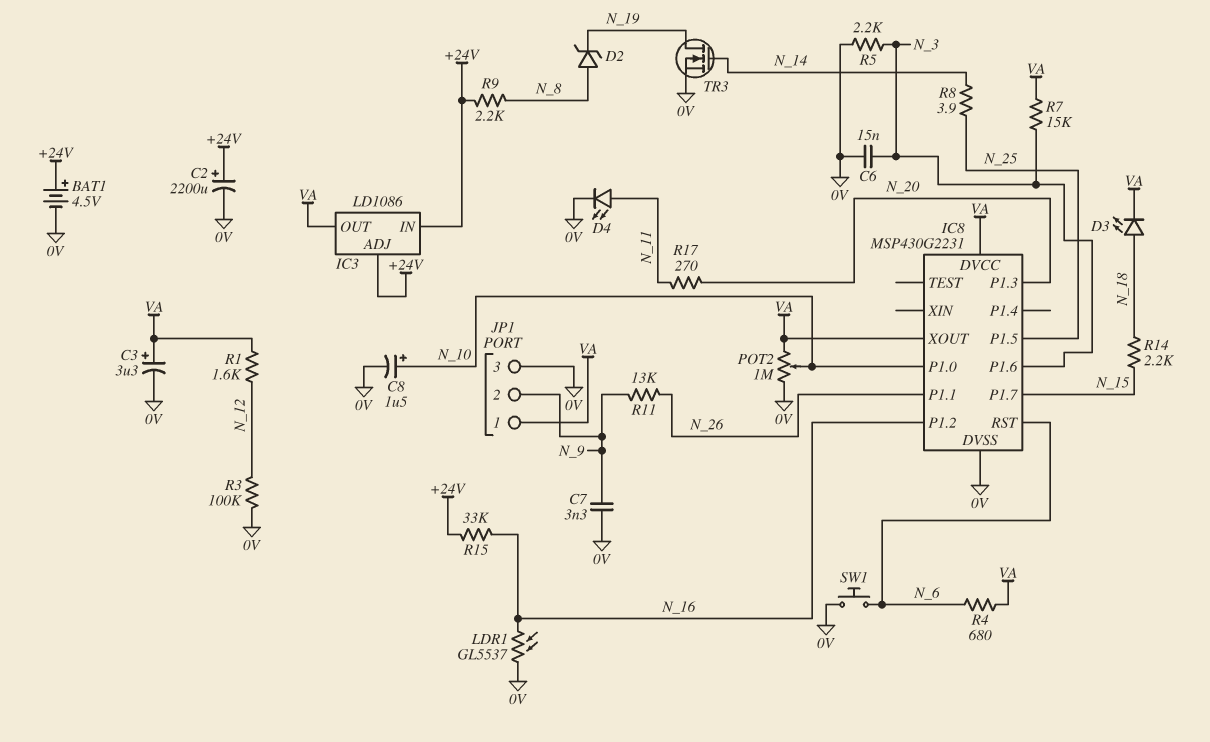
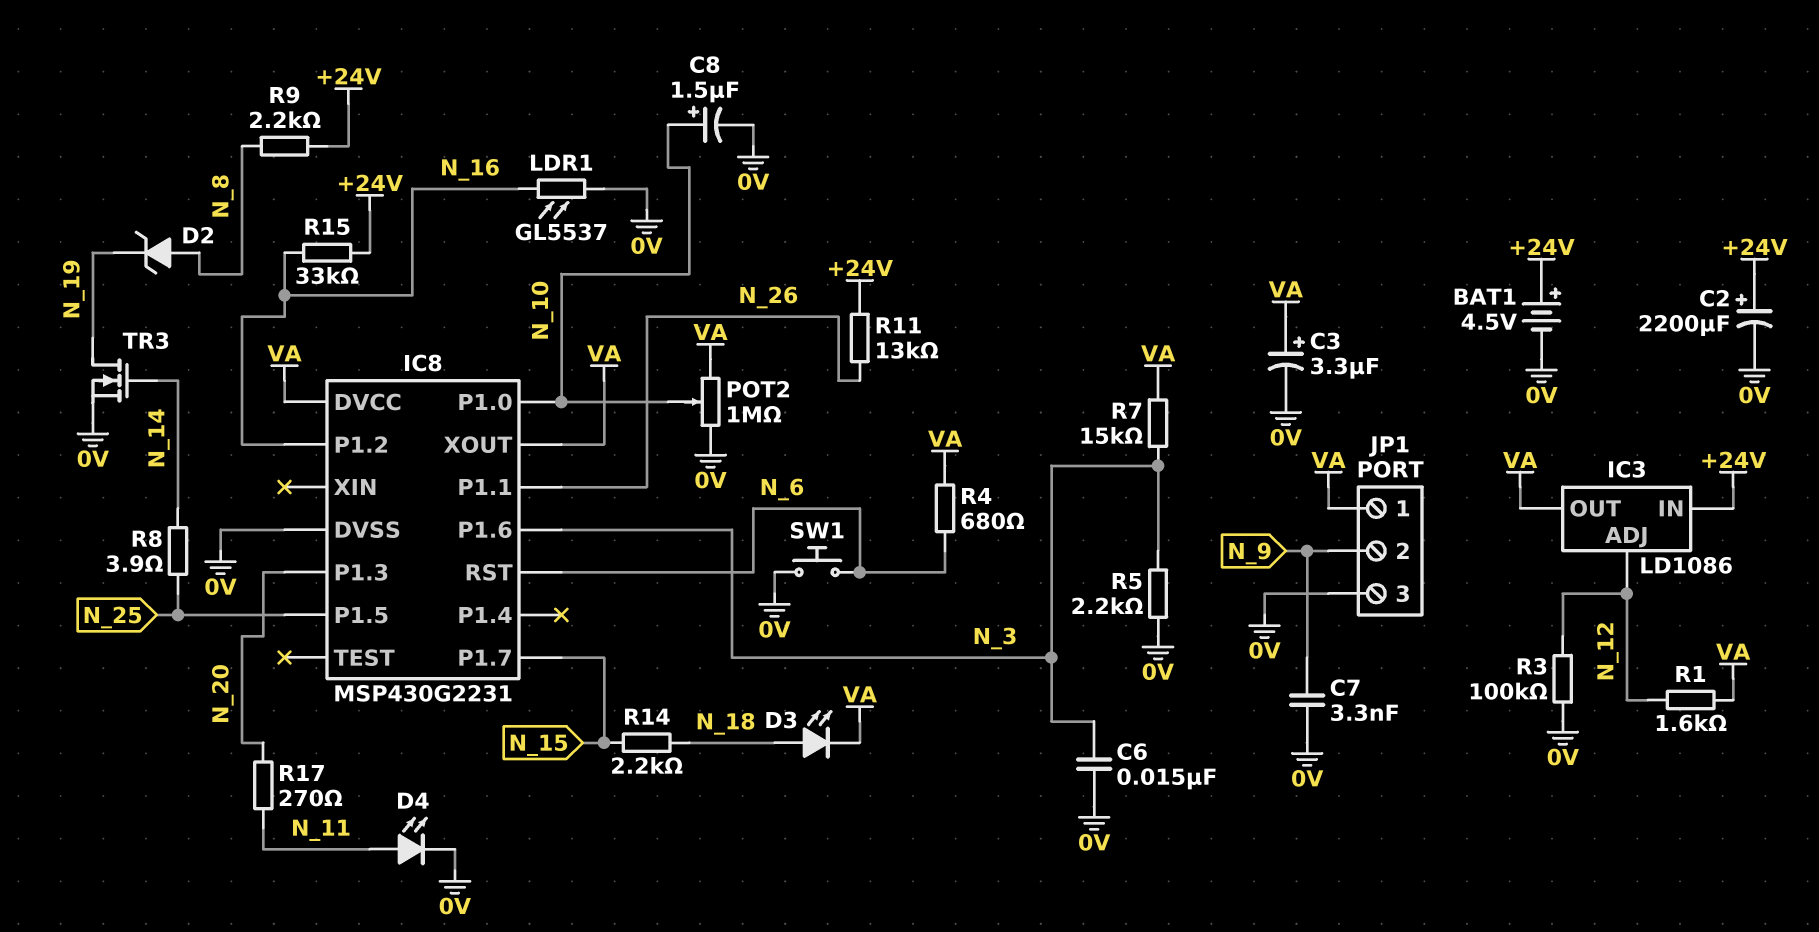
IC3 pin ADJ: +24V -> N_12
R11: 13k (N_9, N_26) -> 13k (+24V, N_26)

